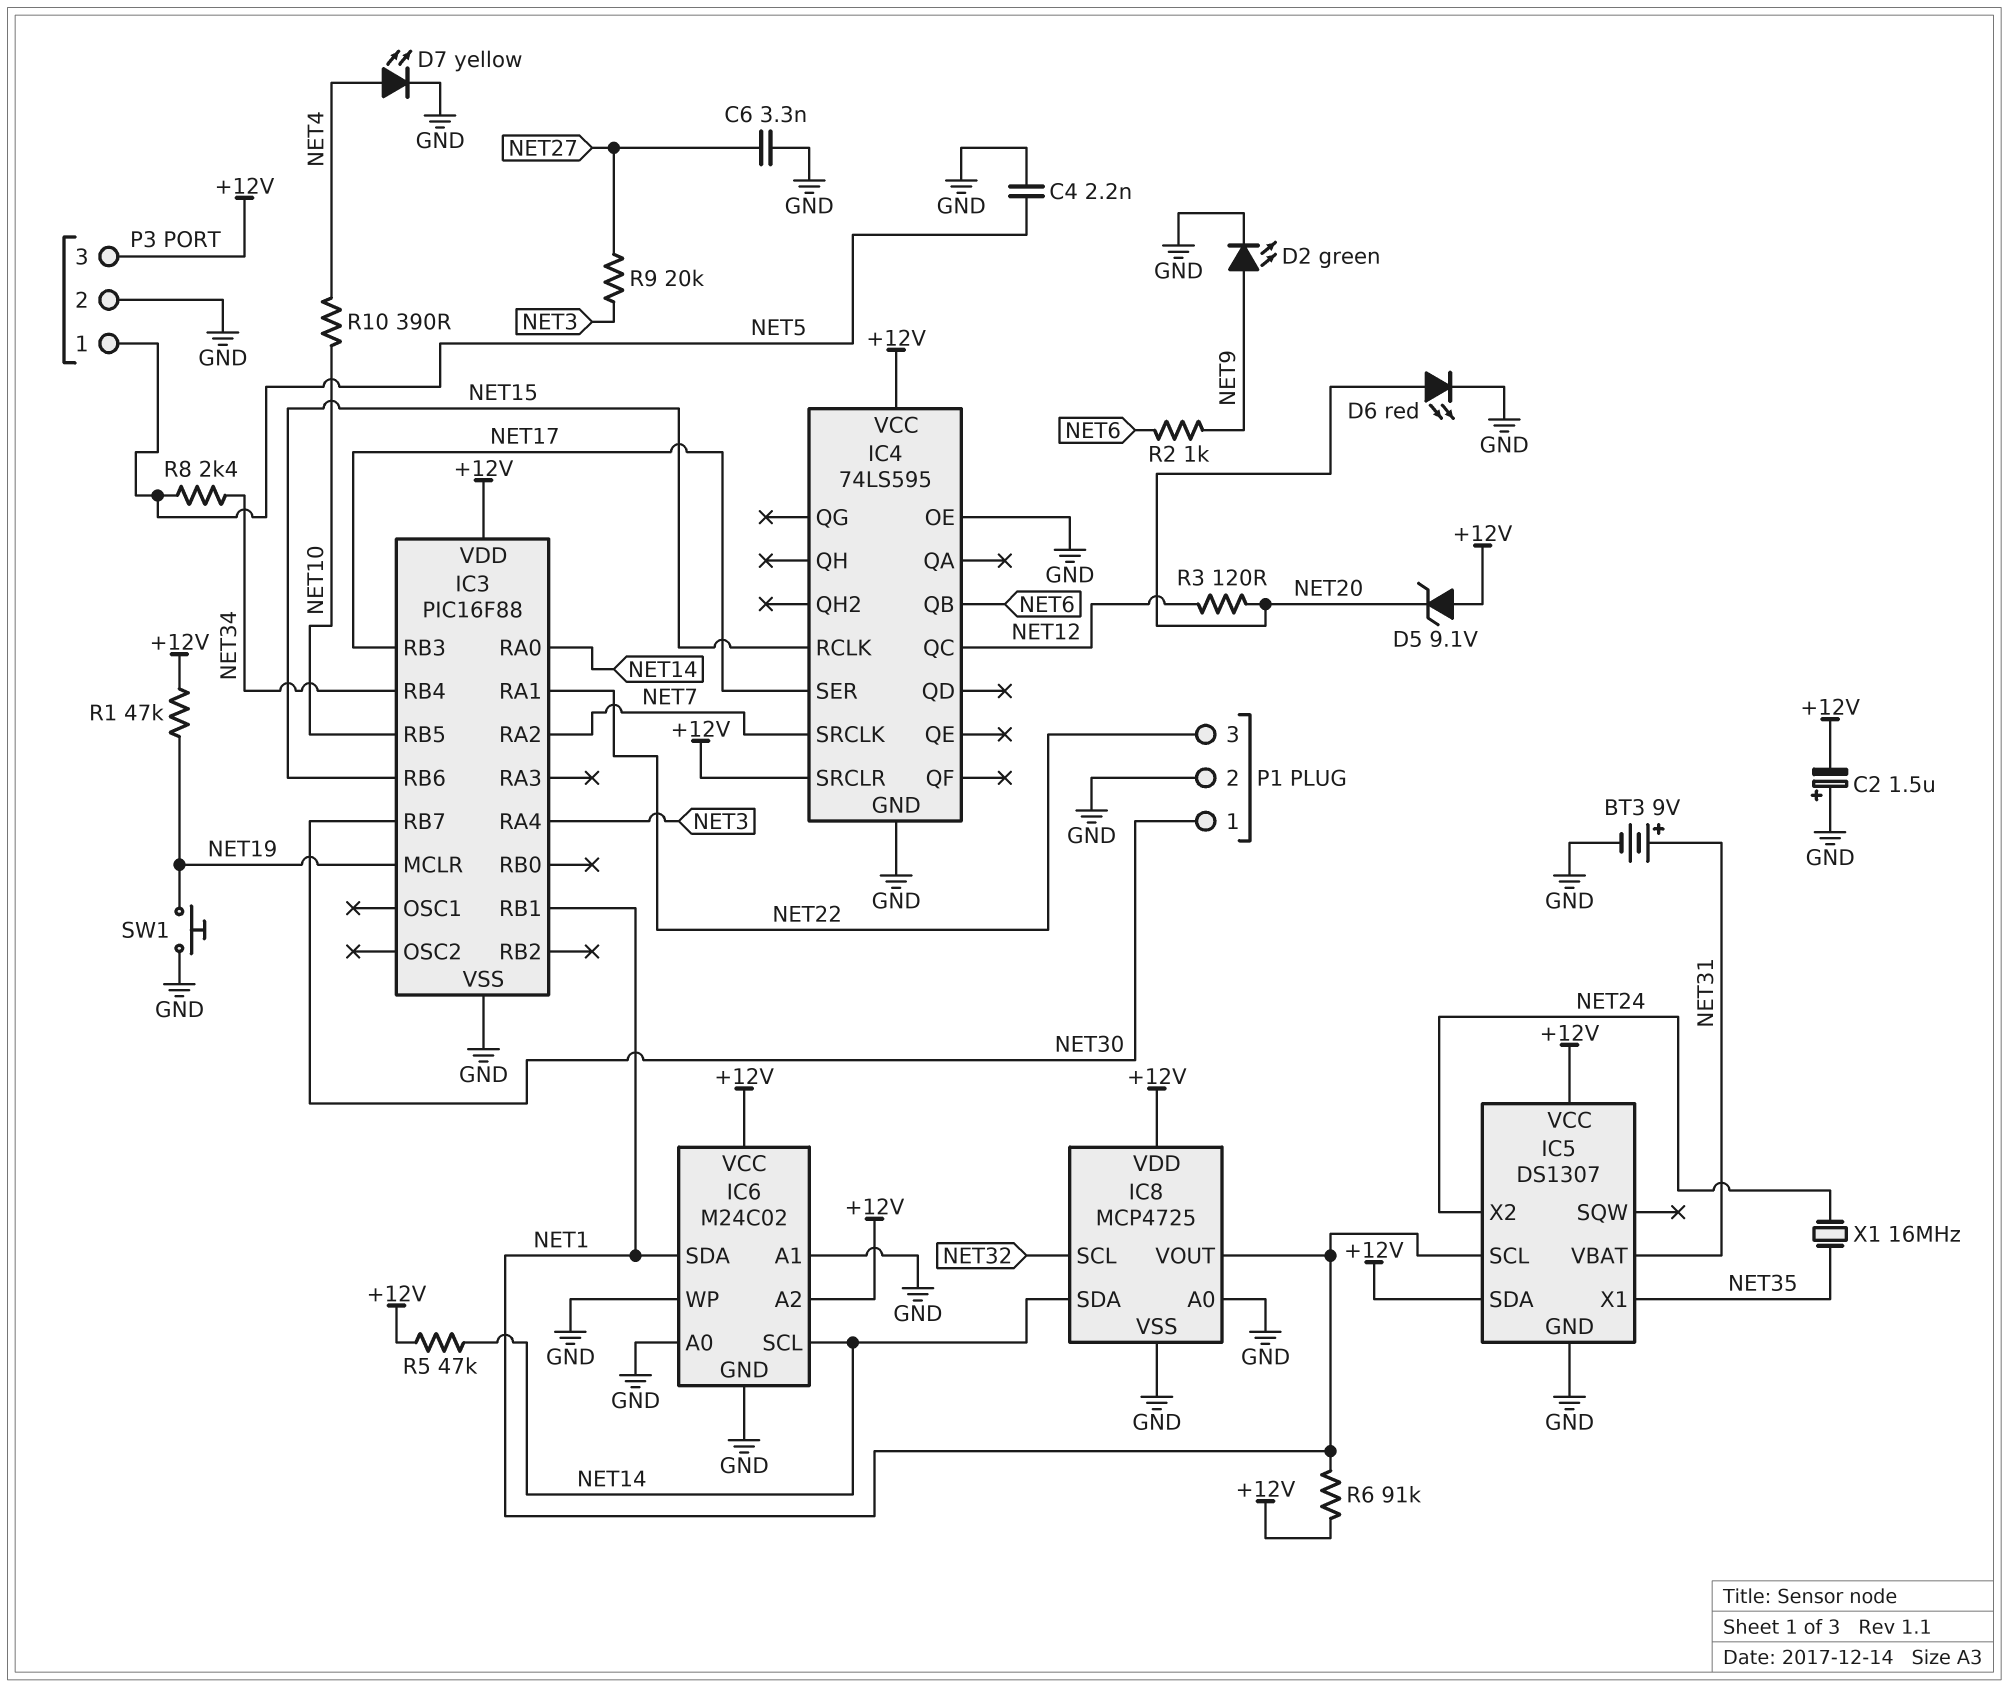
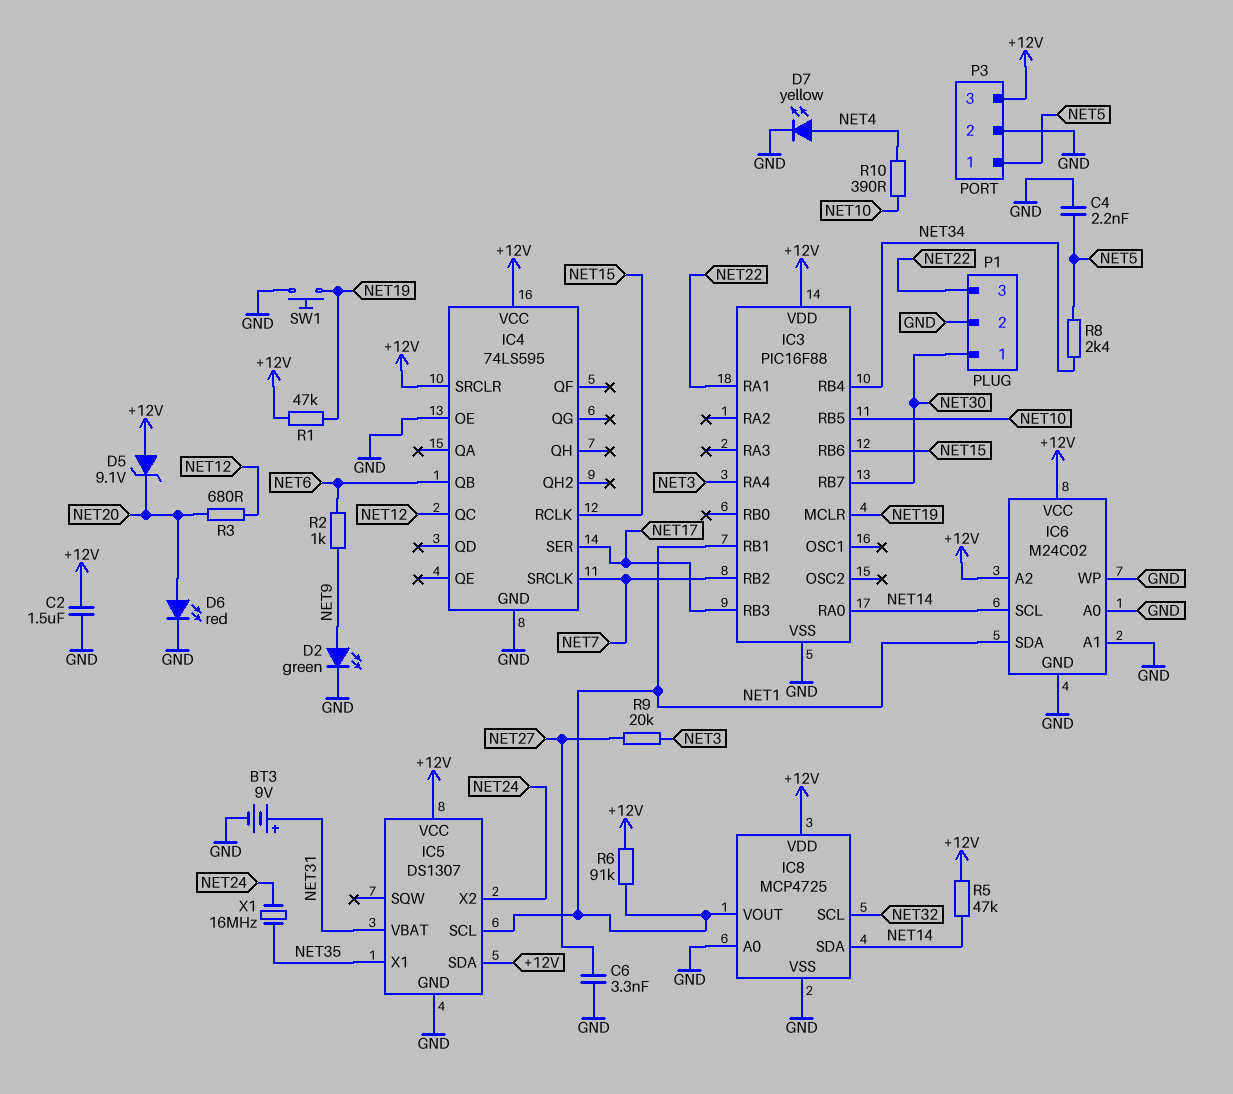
C2: 1.5uF (plus GND, minus +12V) -> 1.5uF (+12V, GND)
IC3 pin RA2: NET7 -> none
IC3 pin RB2: none -> NET7
R3: 120 (NET12, NET20) -> 680 (NET12, NET20)

